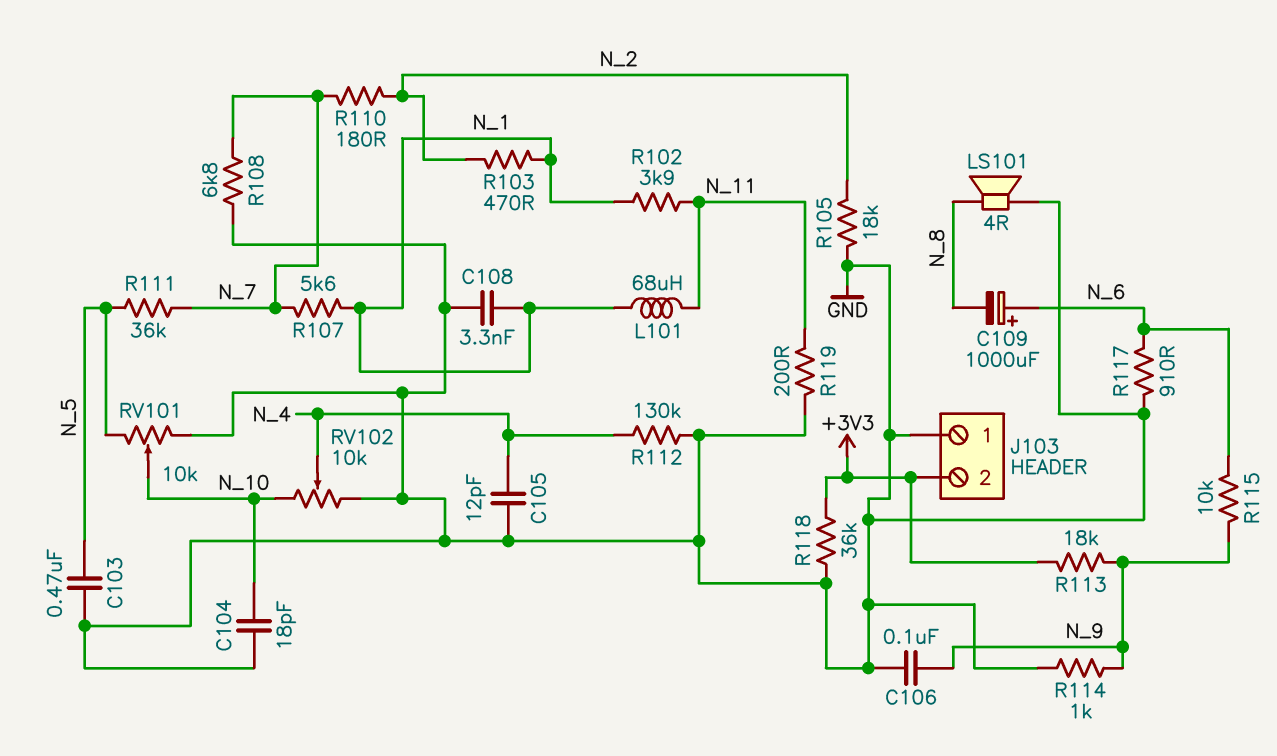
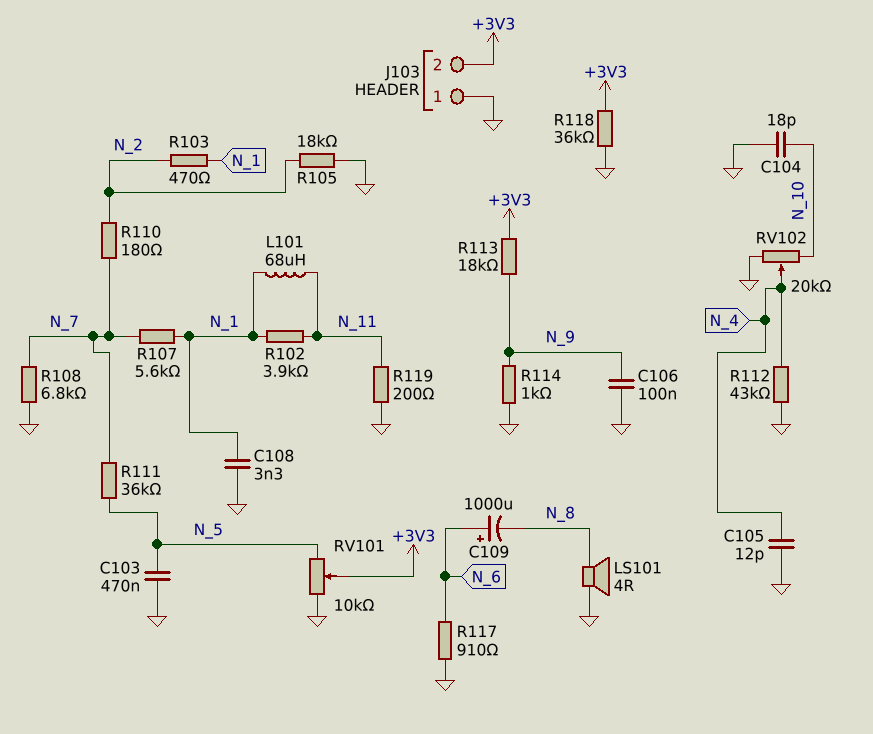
R112: 130k (GND, N_4) -> 43k (GND, N_4)
R115: 10k (N_6, N_9) -> none
RV101: 10k (GND, N_5, wiper N_10) -> 10k (GND, N_5, wiper +3V3)
RV102: 10k (GND, N_10, wiper N_4) -> 20k (GND, N_10, wiper N_4)

